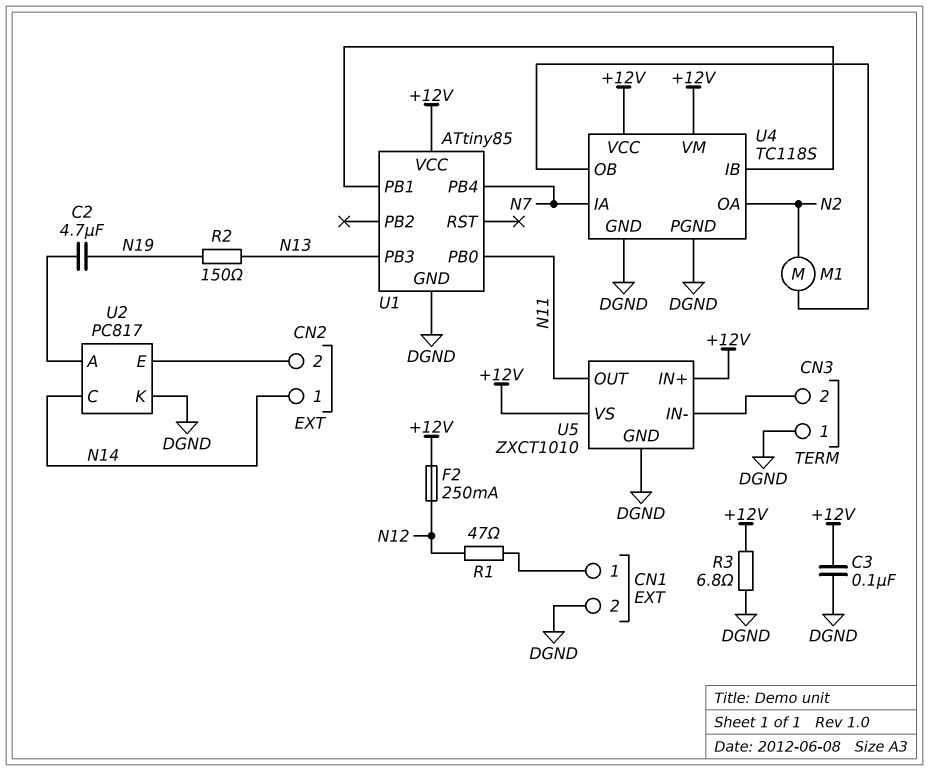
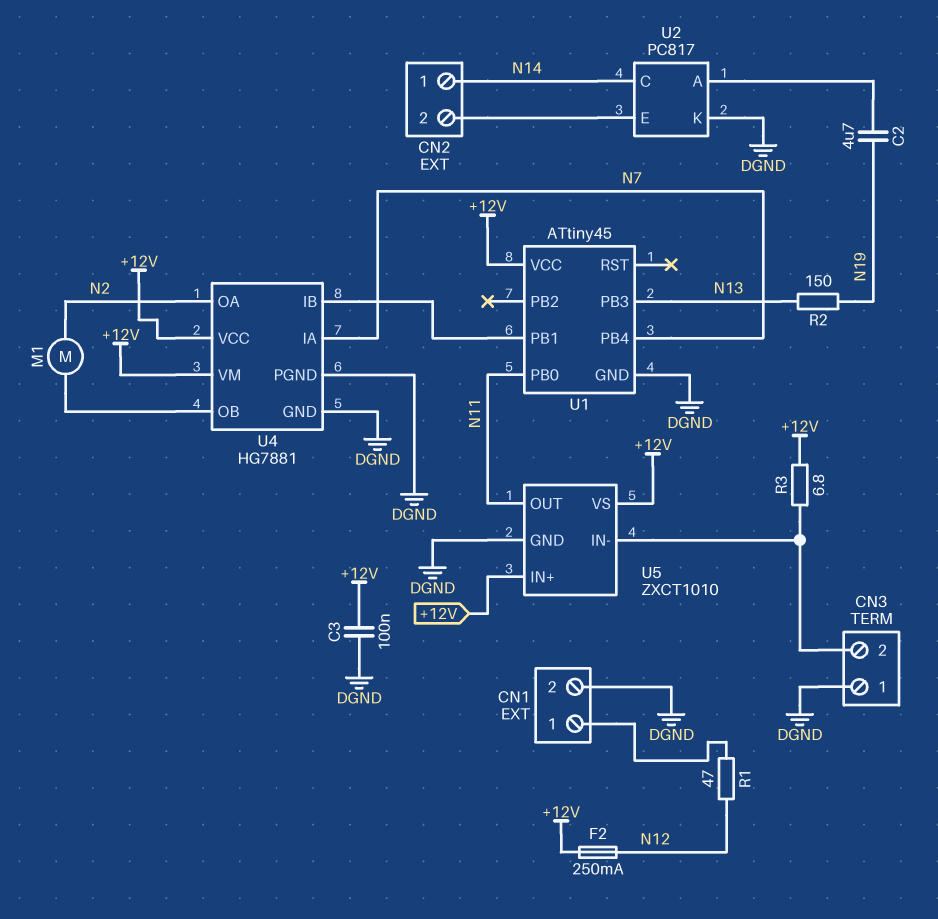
R3: 6.8 (+12V, DGND) -> 6.8 (+12V, CN3/2)
U1: ATtiny85 -> ATtiny45
U4: TC118S -> HG7881

